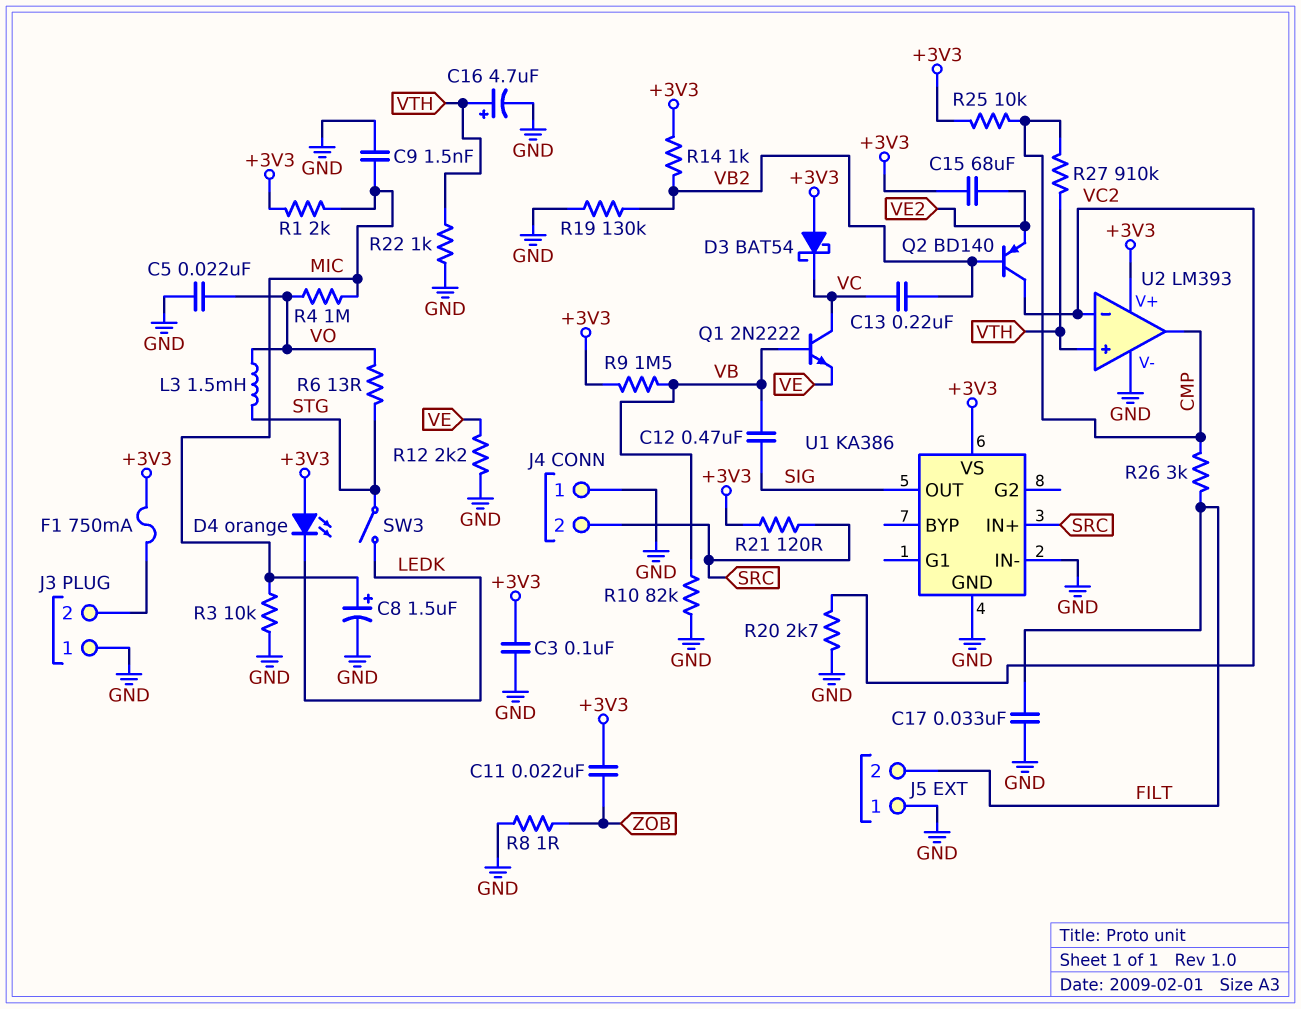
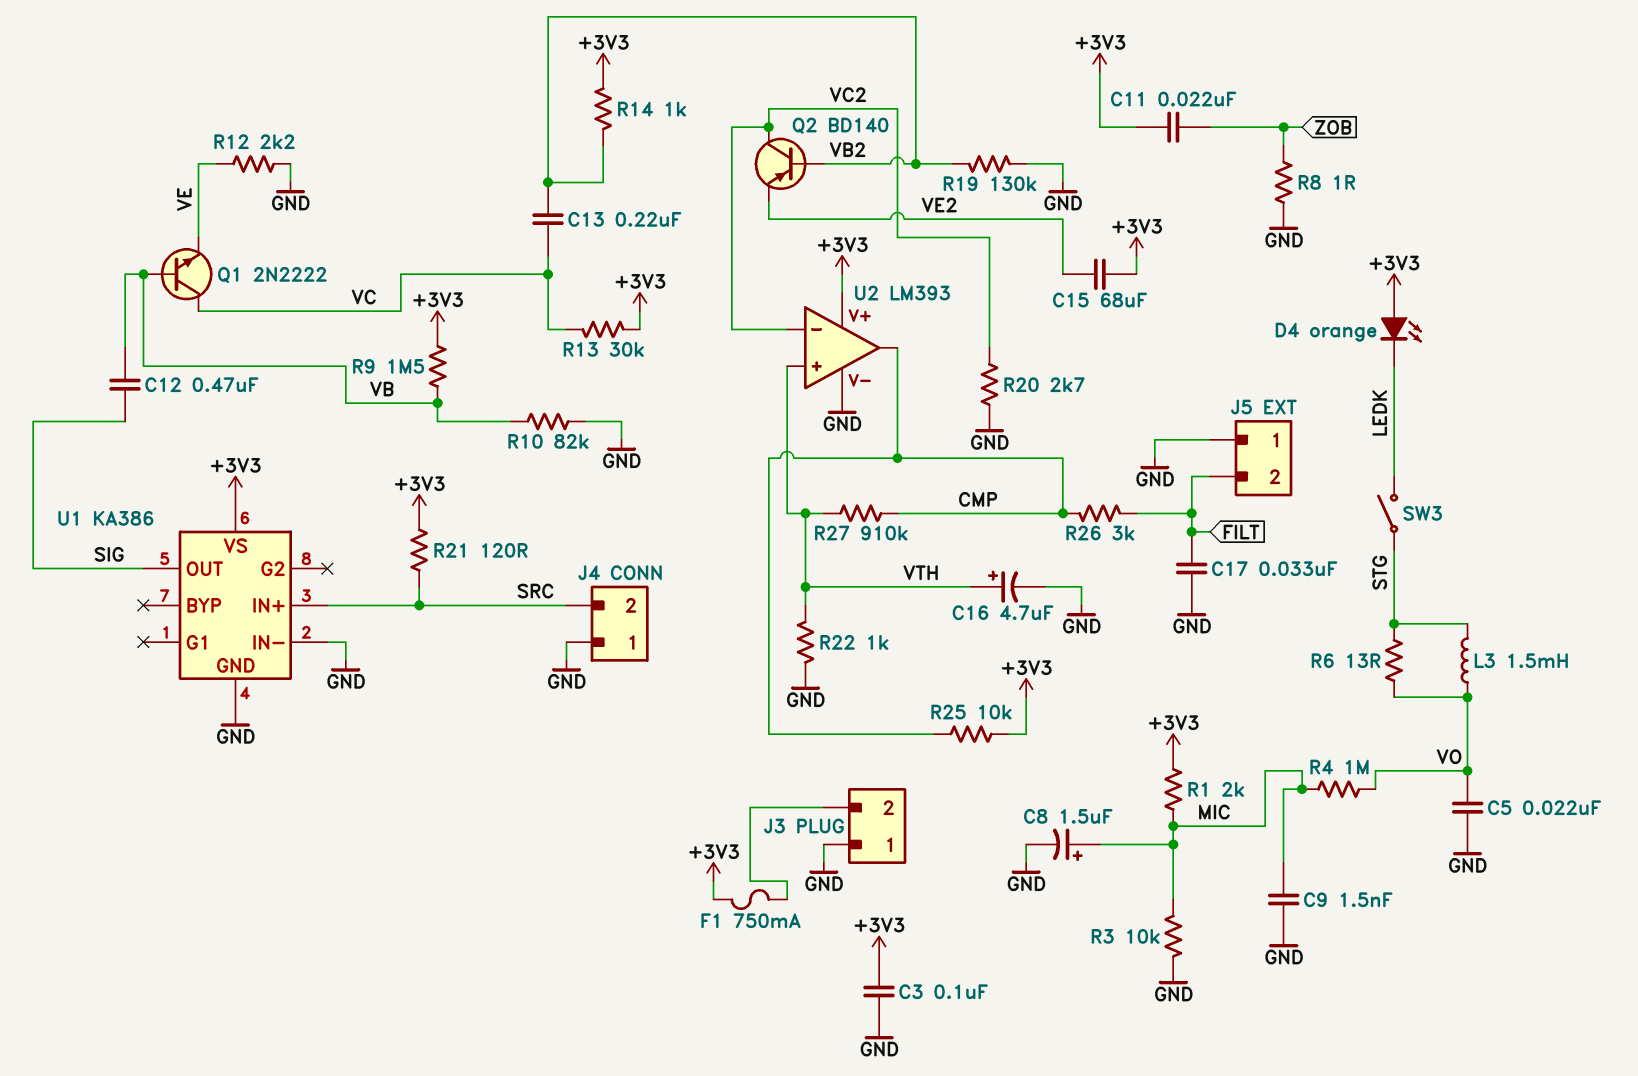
D3: schottky BAT54 (A +3V3, K VC) -> none
R13: none -> 30k (+3V3, VC)

